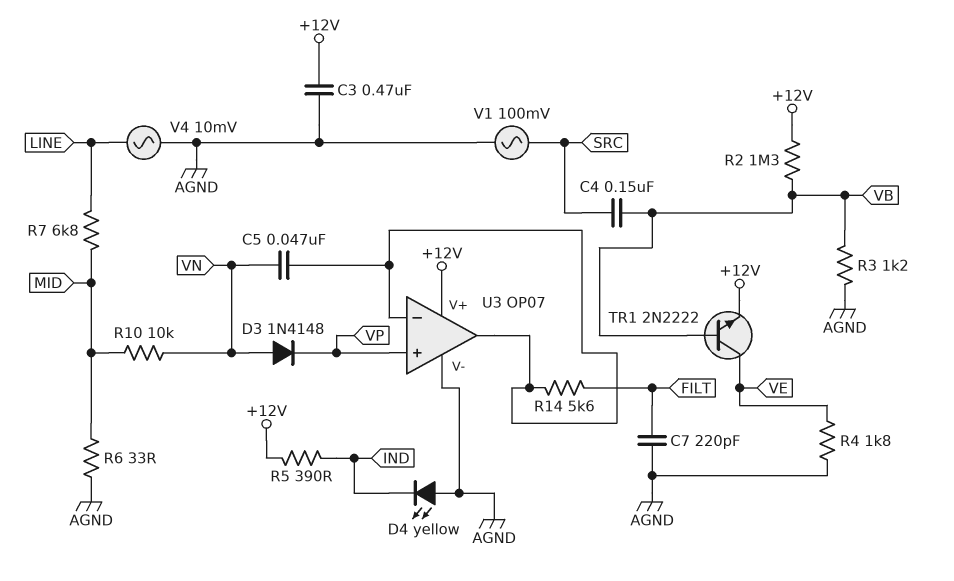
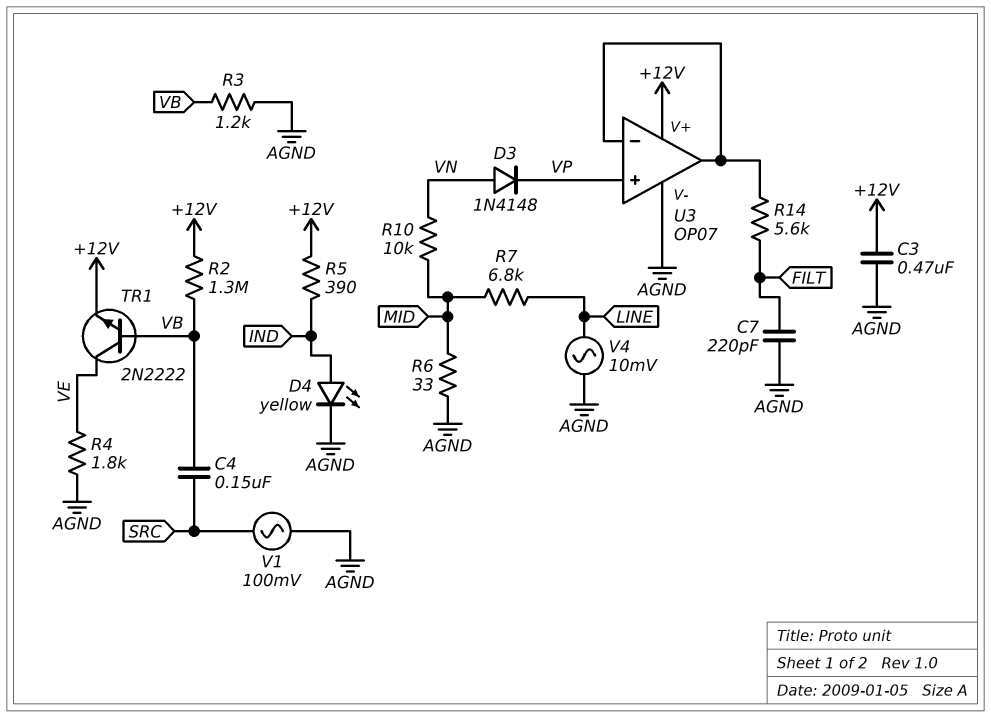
C5: 47nF (U3/in-, VN) -> none
D4: LED yellow (A AGND, K IND) -> LED yellow (A IND, K AGND)

